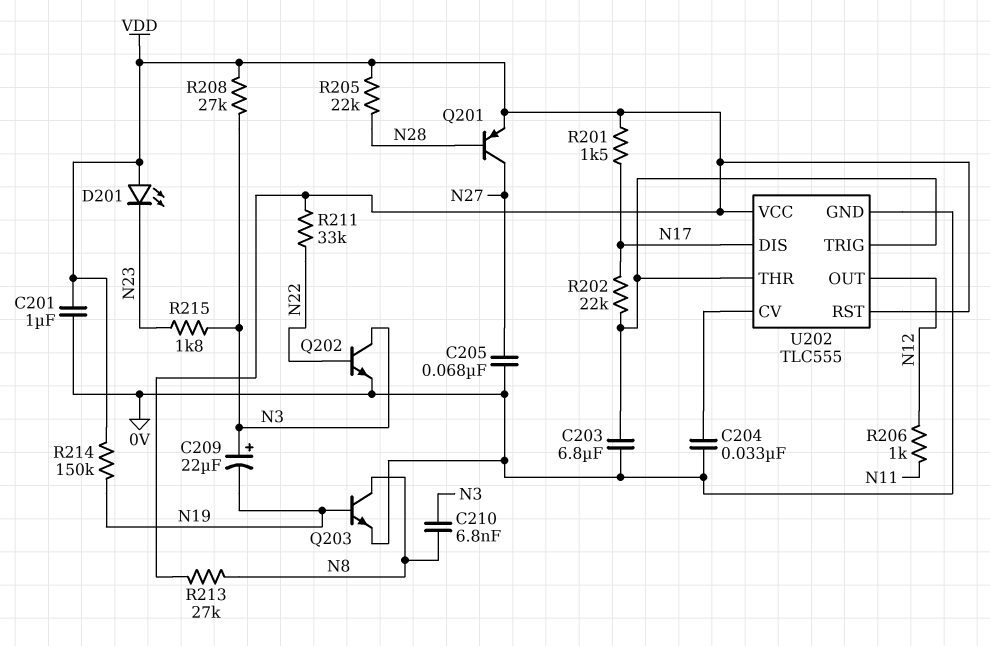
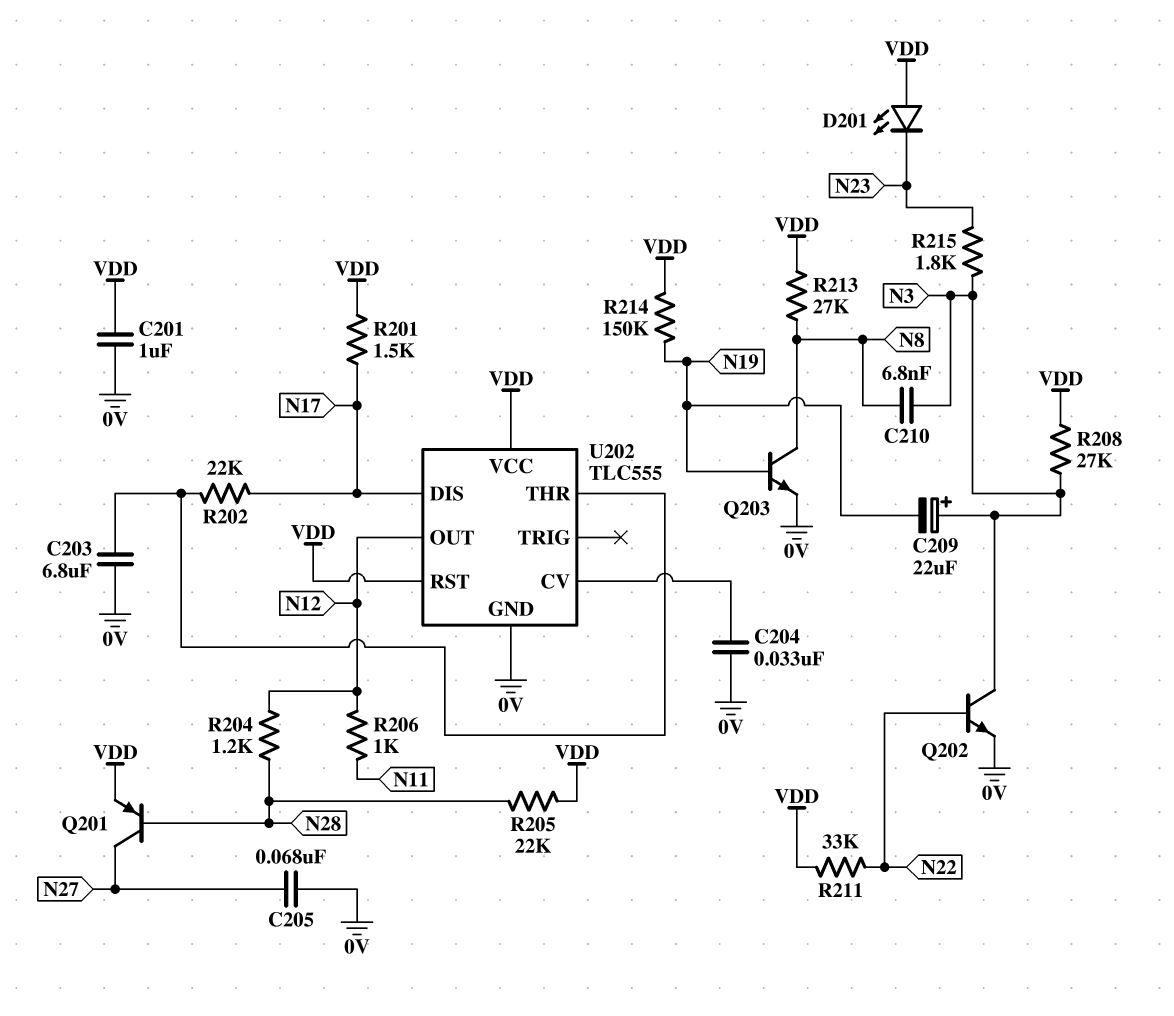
R204: none -> 1.2k (N12, N28)
U202 pin TRIG: U202/THR -> none

